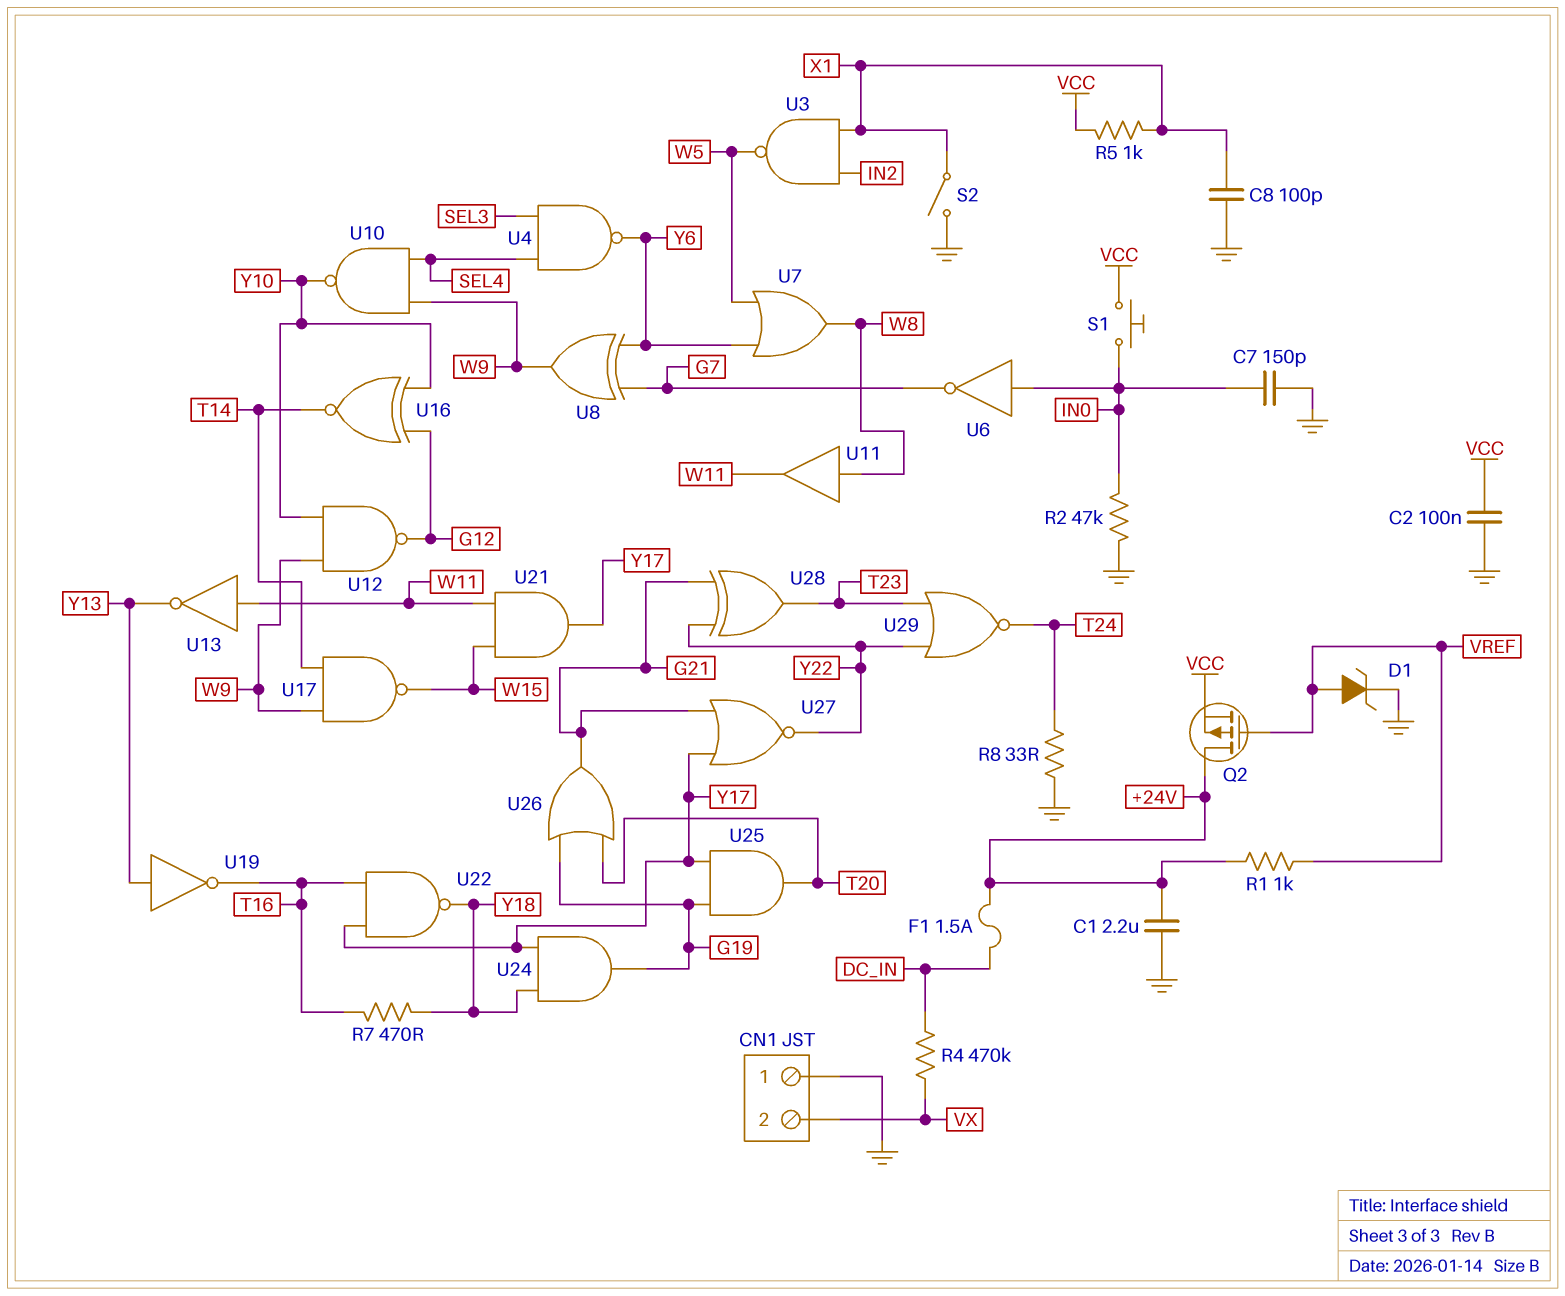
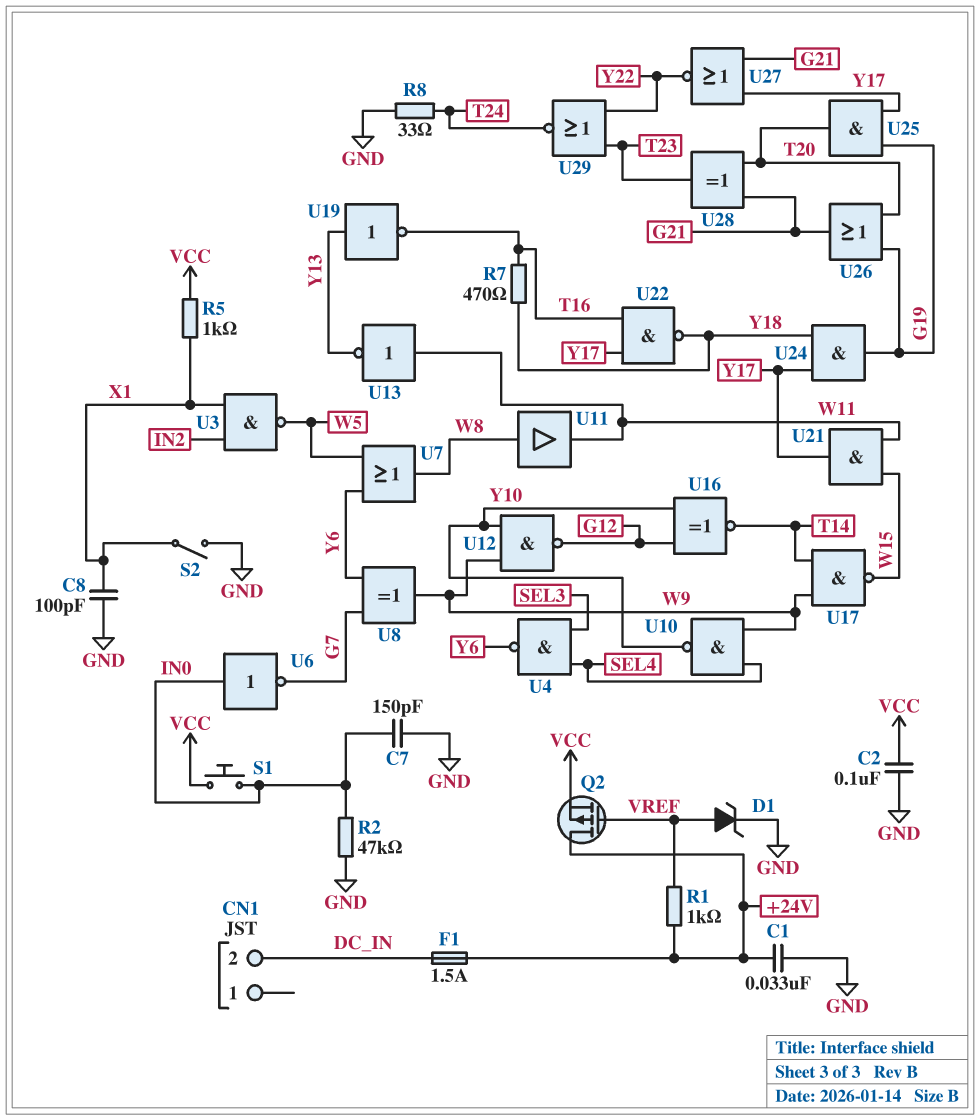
C1: 2.2uF (+24V, GND) -> 33nF (+24V, GND)
CN1 pin 1: GND -> none
CN1 pin 2: VX -> DC_IN
R4: 470k (DC_IN, VX) -> none
U28: XOR (in G21, in Y22, out T23) -> XOR (in G21, in T20, out T23)

